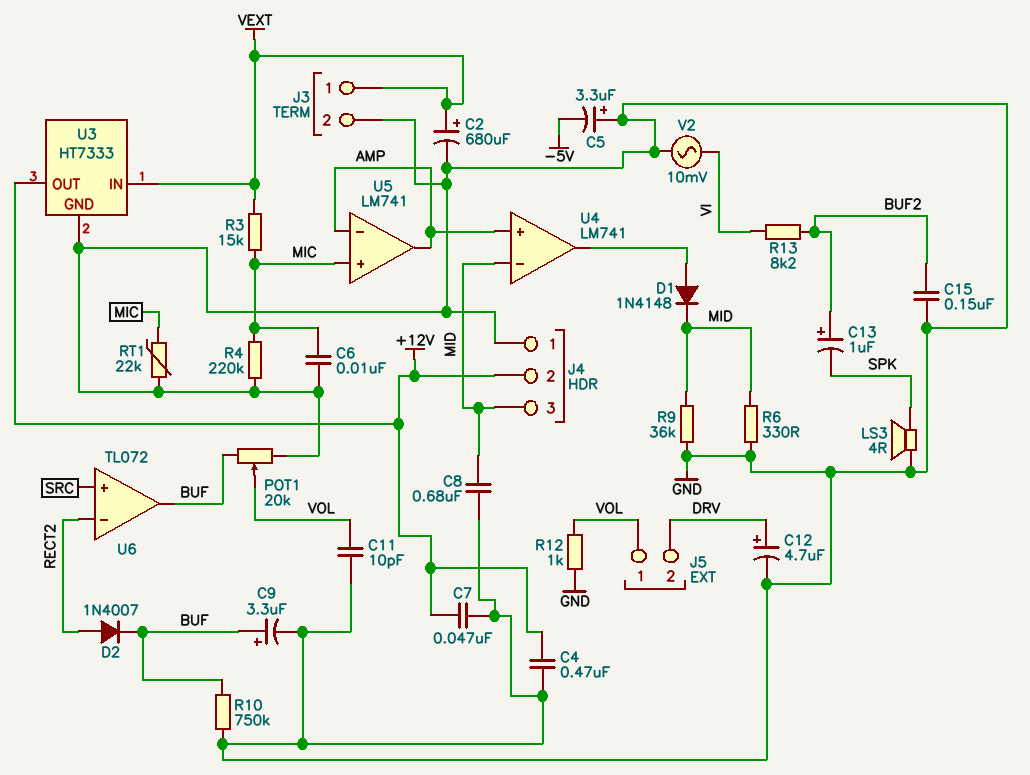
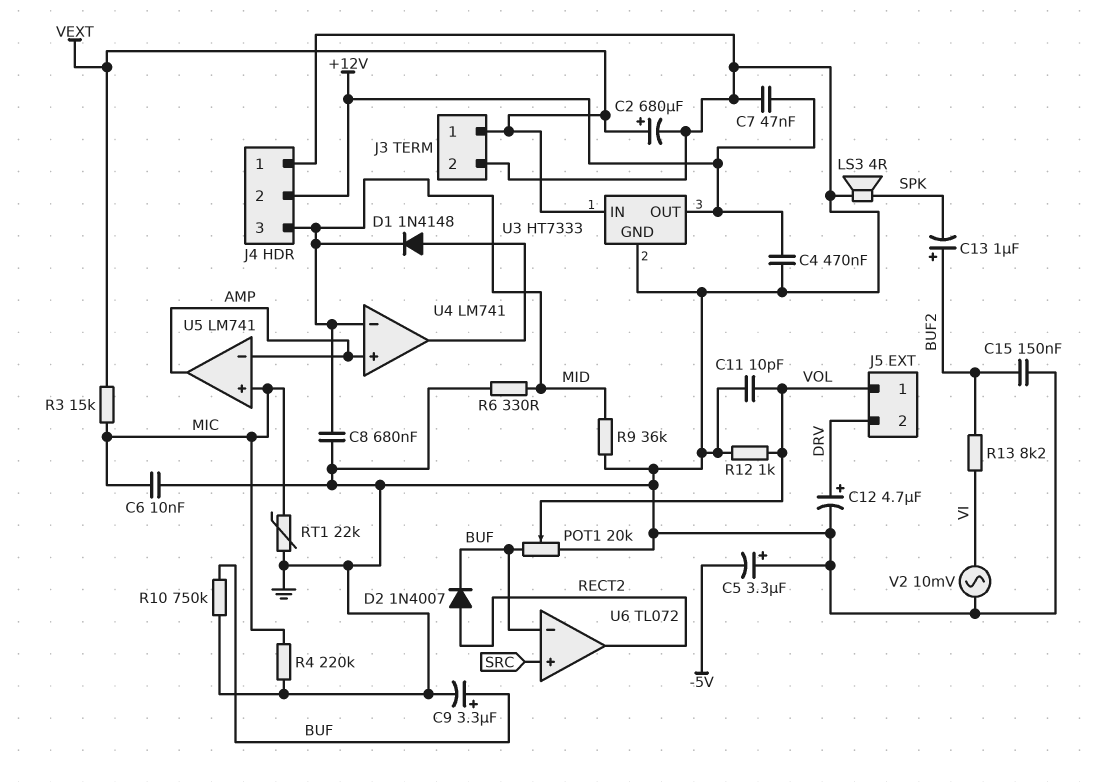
U6 pin in-: RECT2 -> BUF
U6 pin out: BUF -> RECT2

